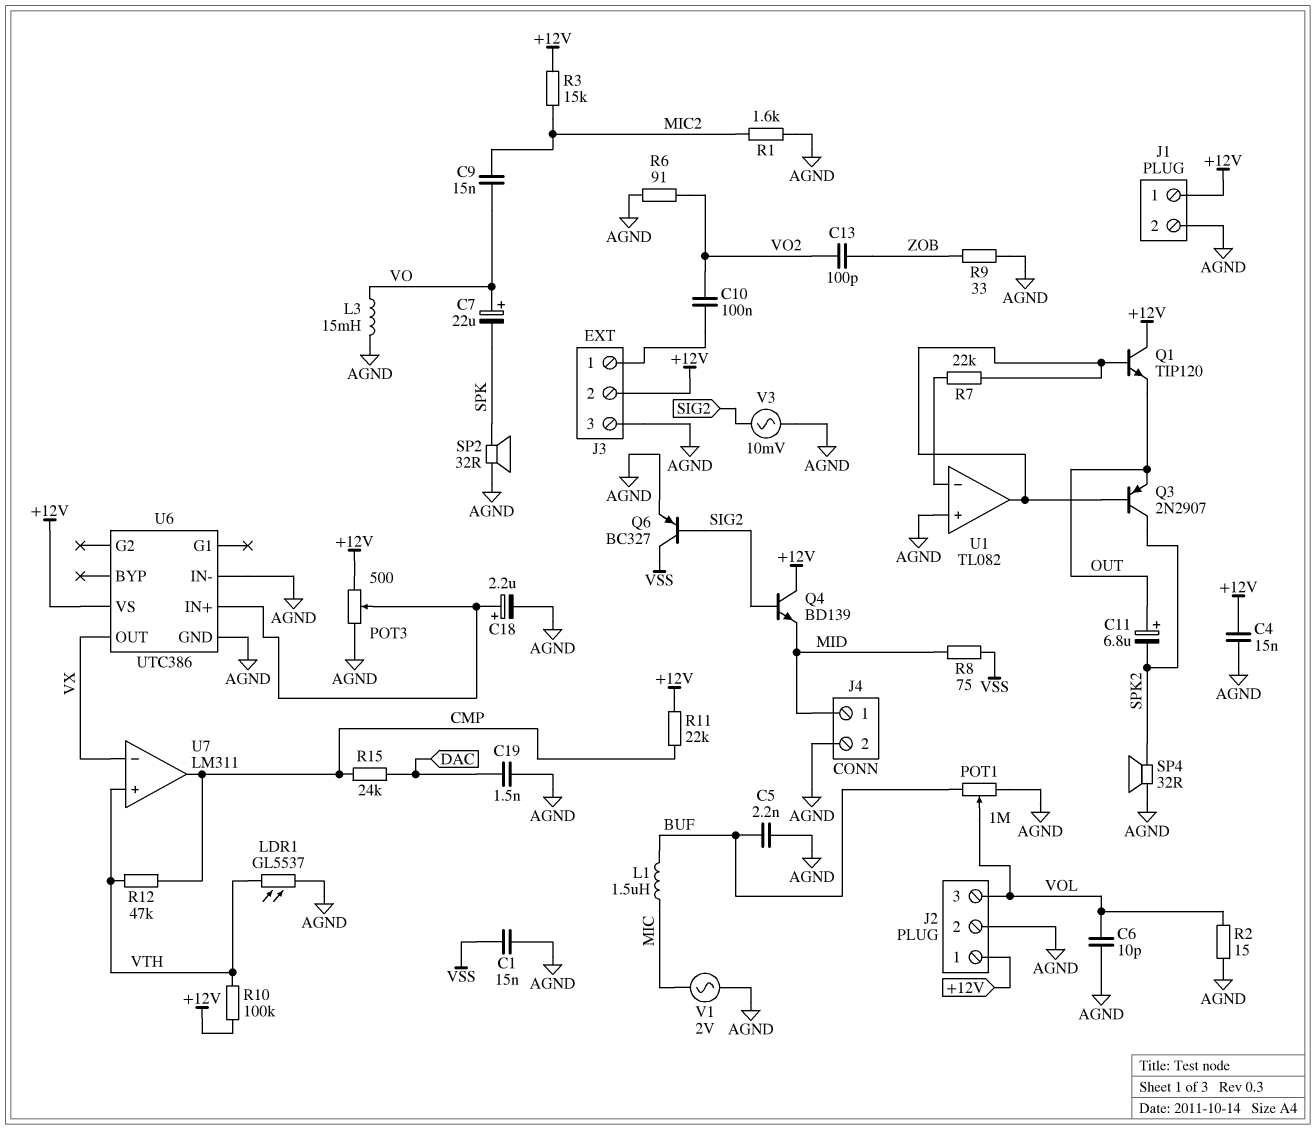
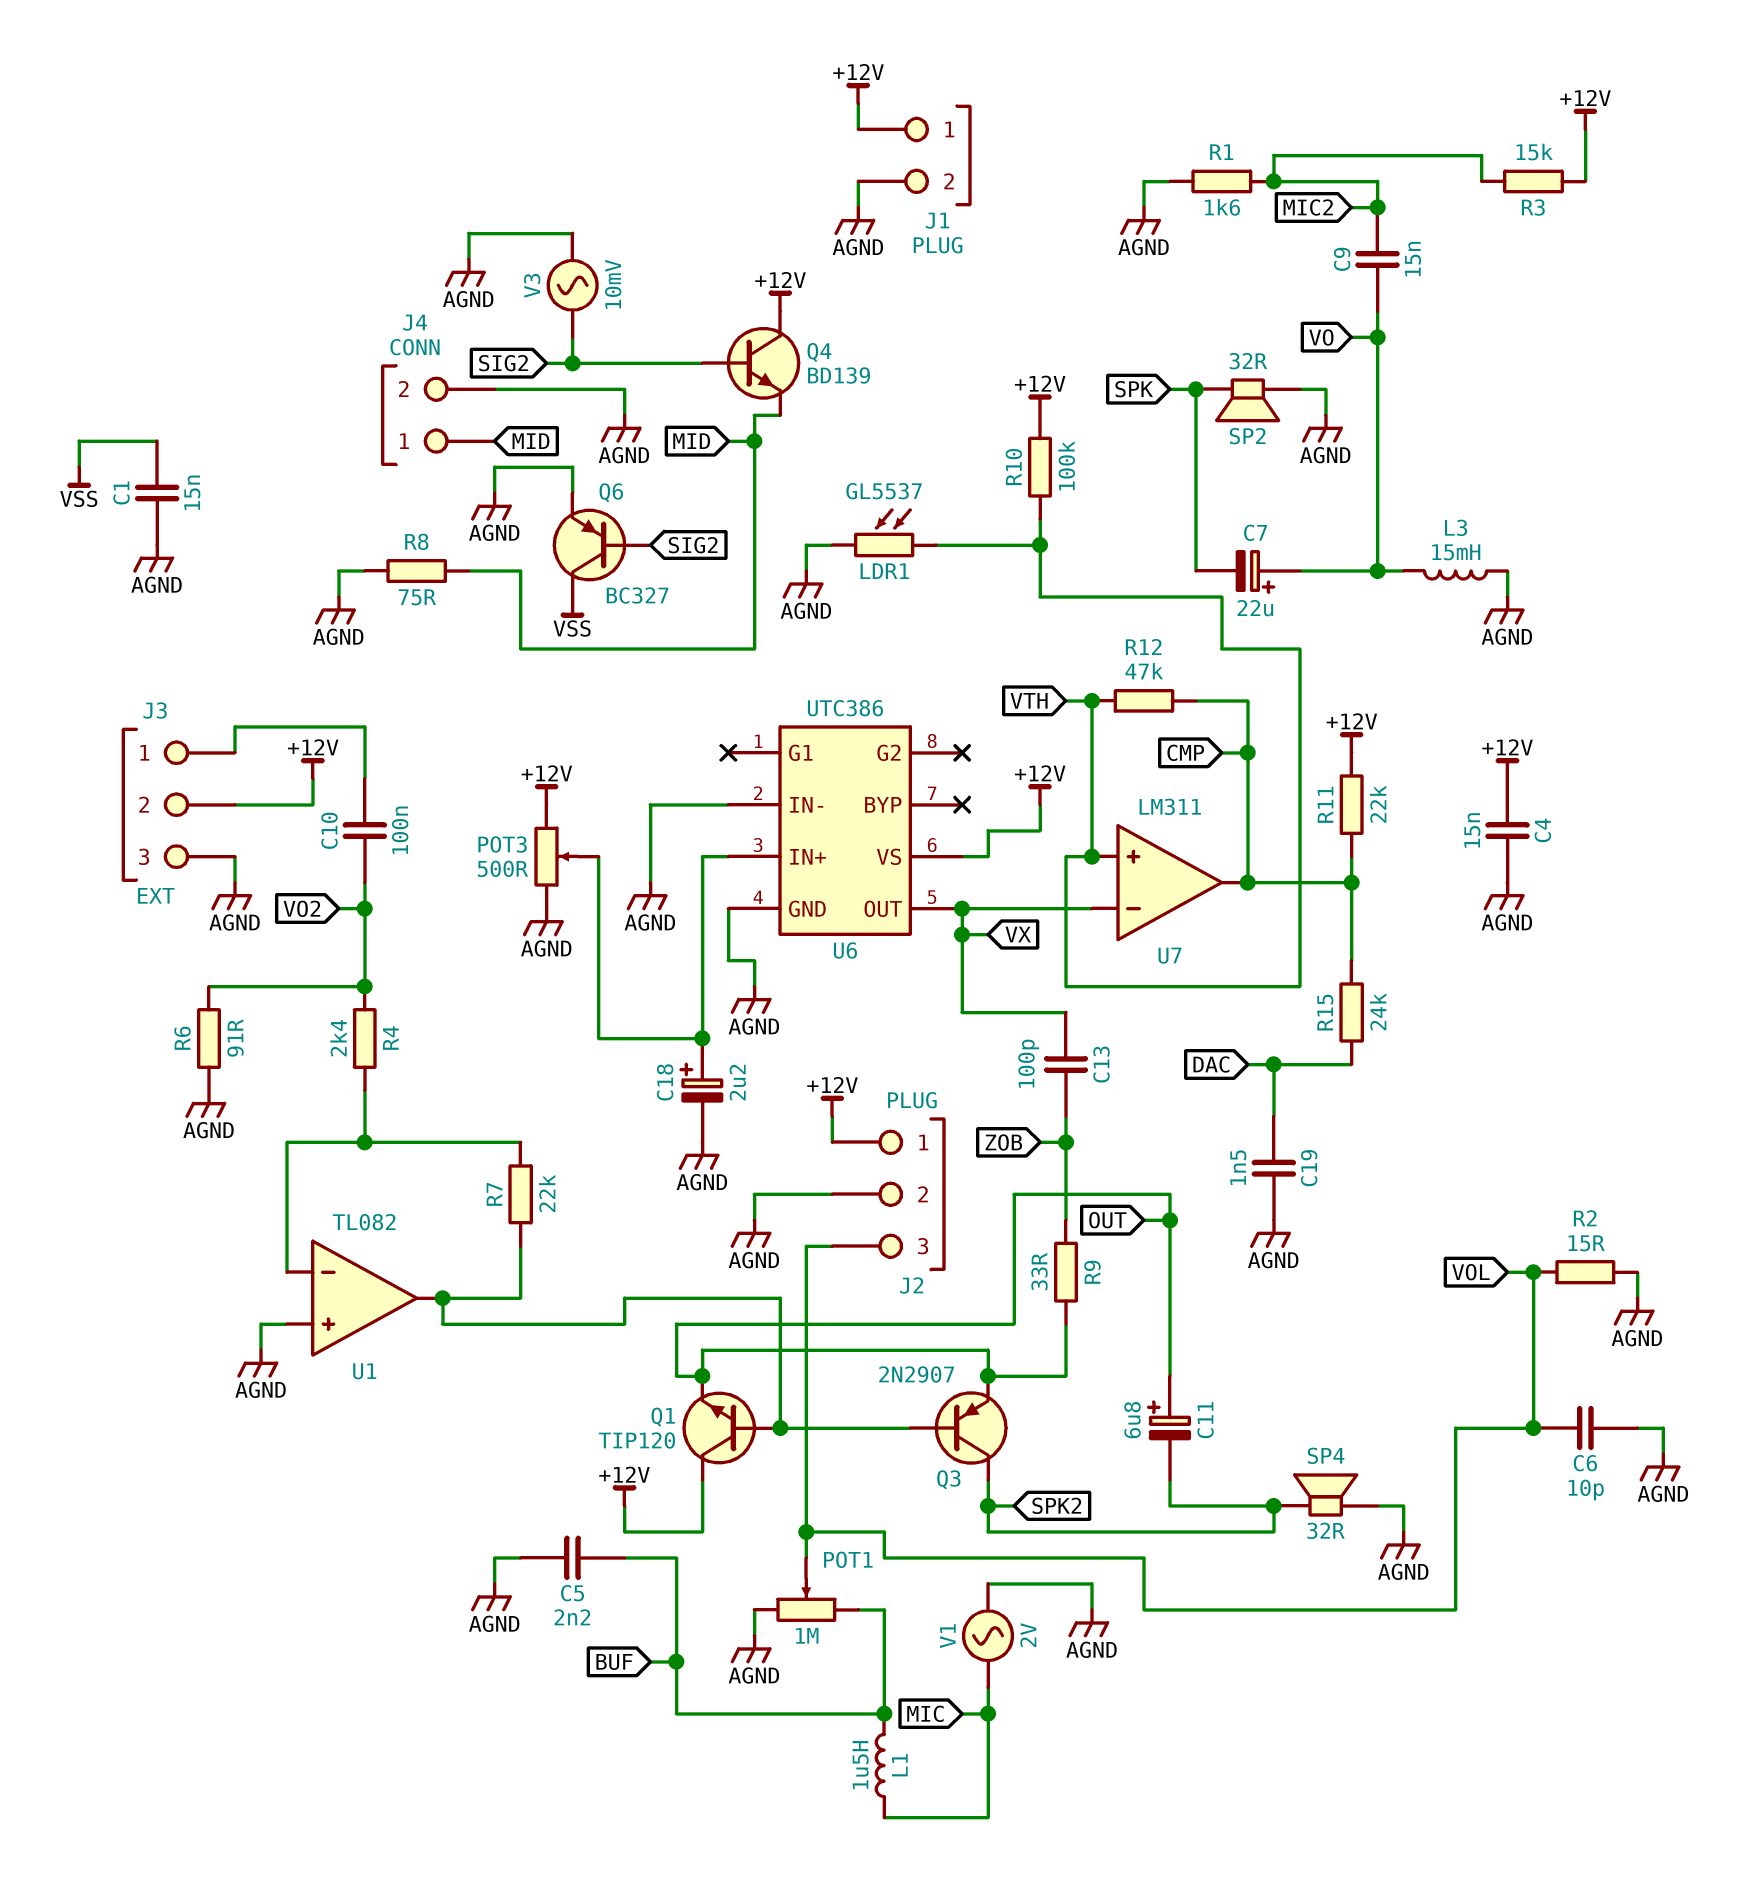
C13: 100pF (VO2, ZOB) -> 100pF (VX, ZOB)
R4: none -> 2.4k (U1/in-, VO2)
R8: 75 (MID, VSS) -> 75 (AGND, MID)
R9: 33 (AGND, ZOB) -> 33 (OUT, ZOB)

